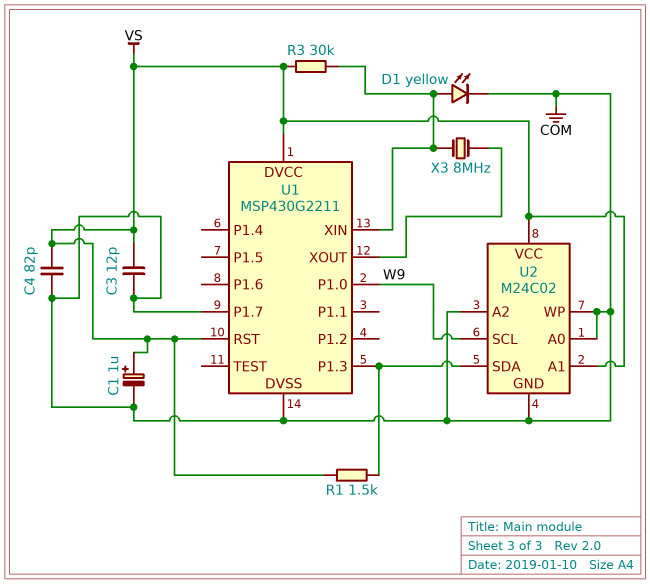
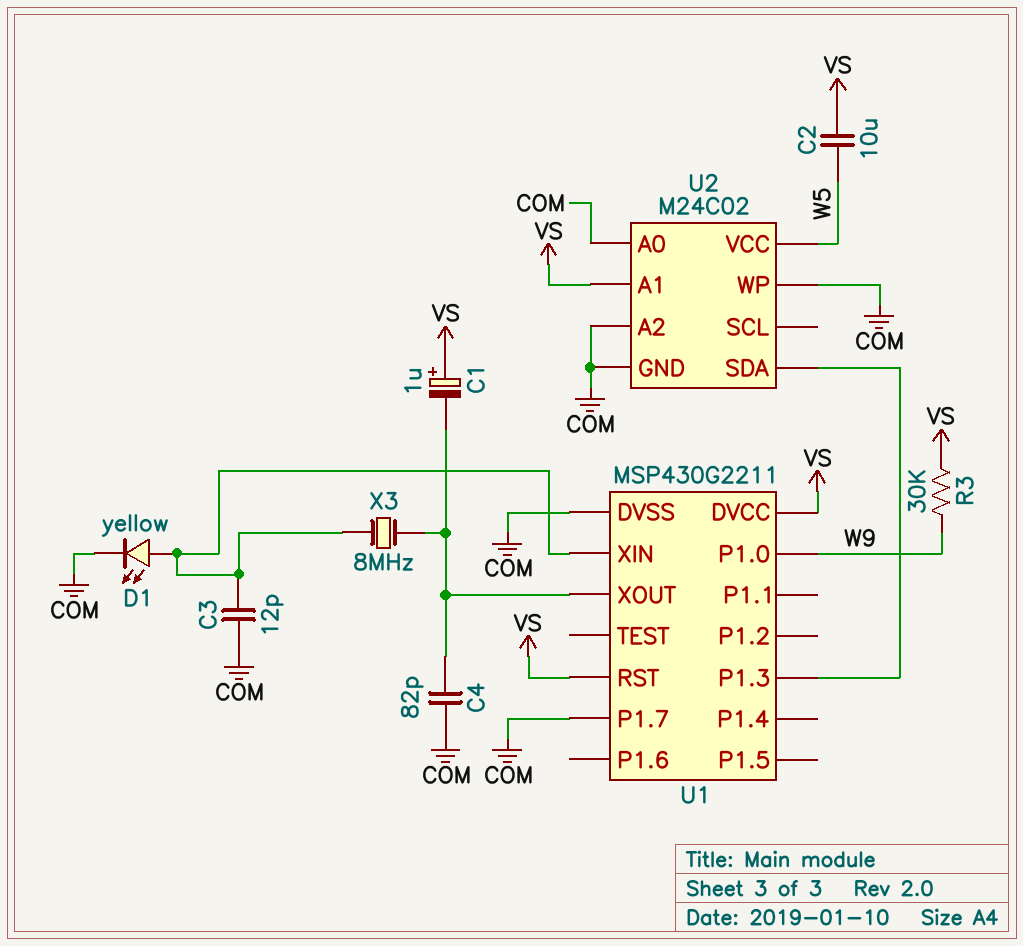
C1: 1uF (plus VS, minus COM) -> 1uF (plus VS, minus U1/XOUT)
C2: none -> 10uF (VS, W5)
C3: 12pF (COM, VS) -> 12pF (COM, U1/XIN)
C4: 82pF (COM, VS) -> 82pF (COM, U1/XOUT)
R1: 1.5k (U1/P1.3, VS) -> none
R3: 30k (U1/XIN, VS) -> 30k (VS, W9)
U2 pin SCL: W9 -> none
U2 pin VCC: VS -> W5

